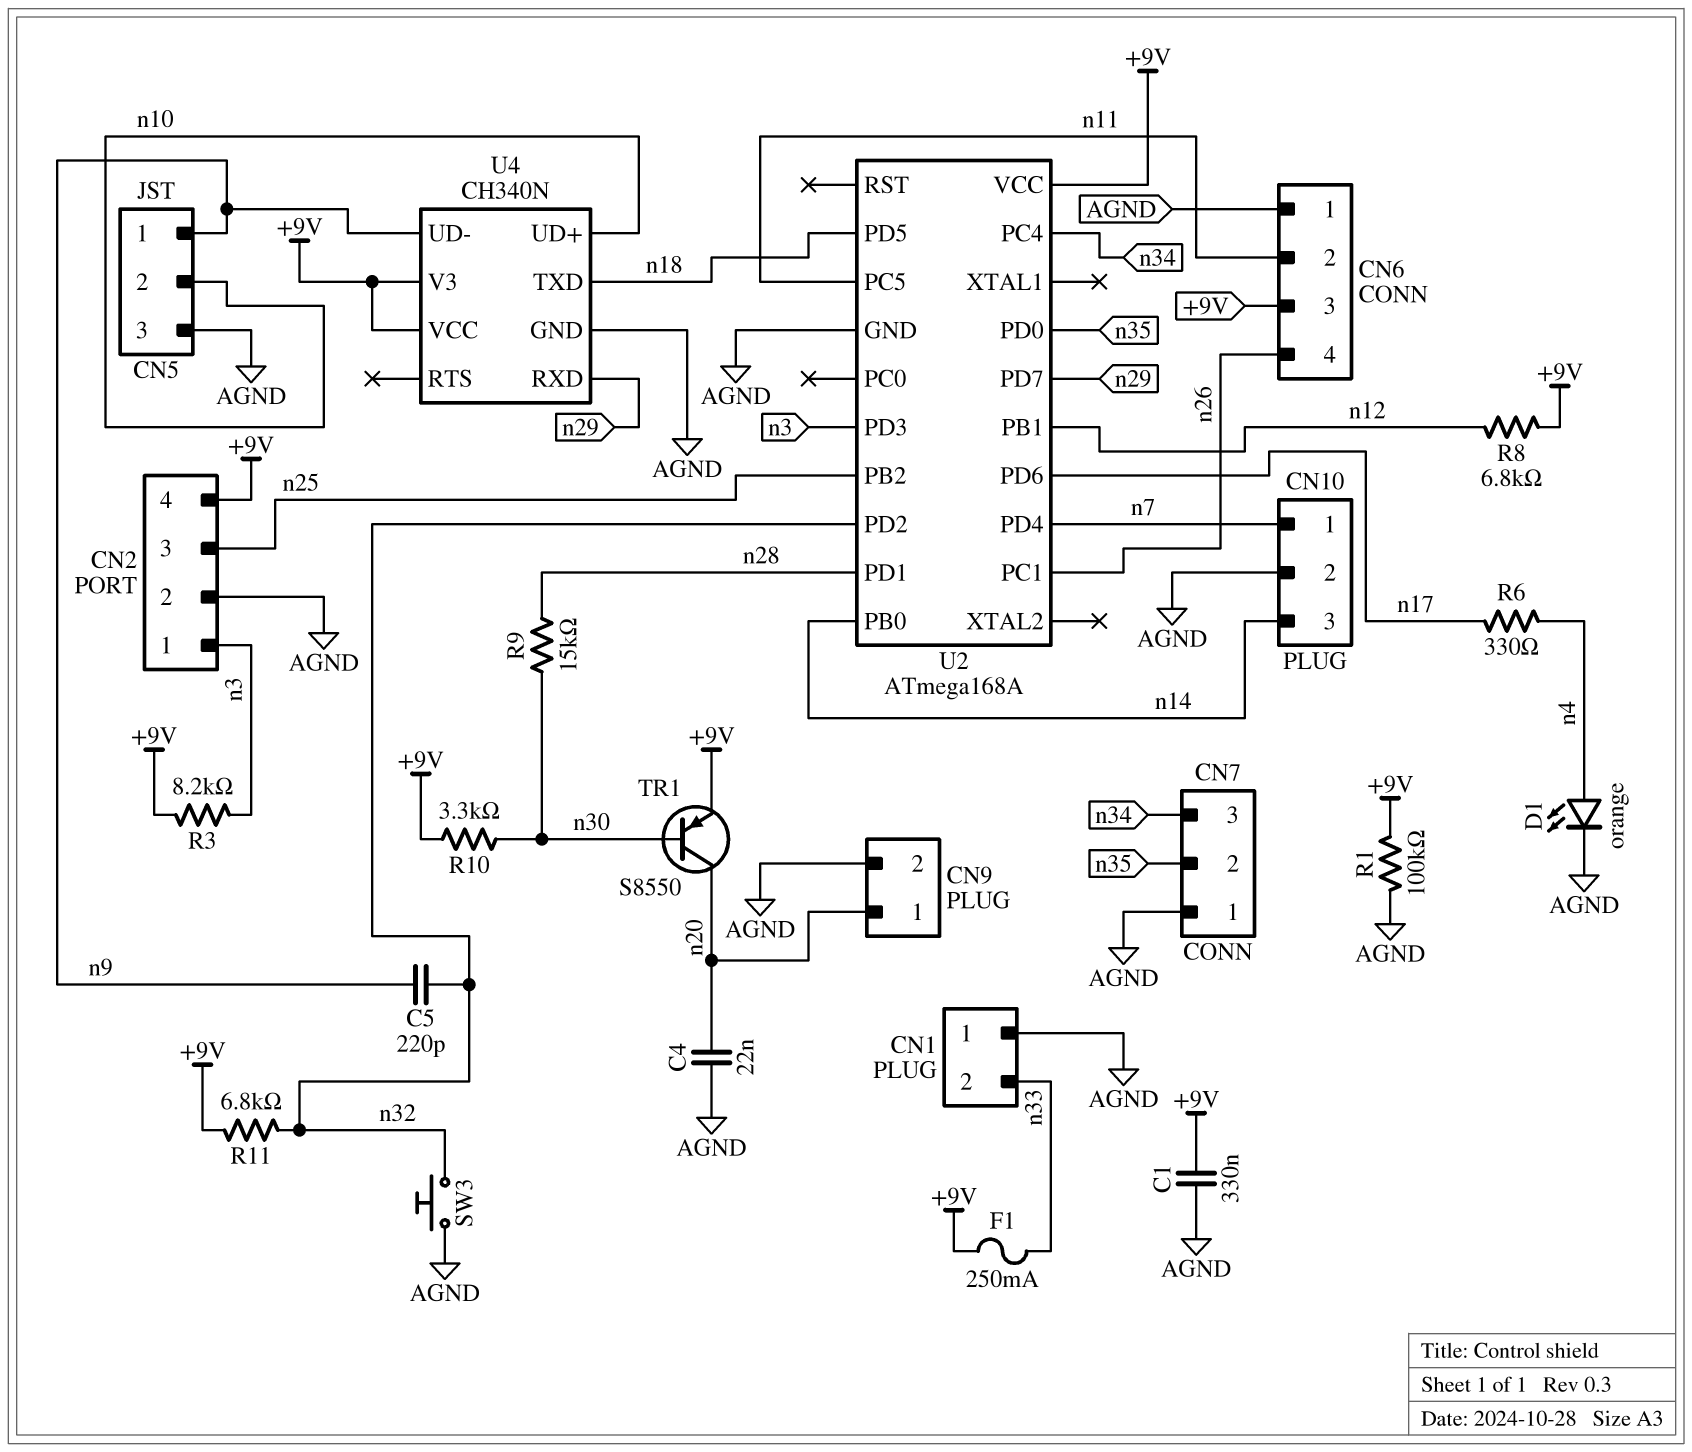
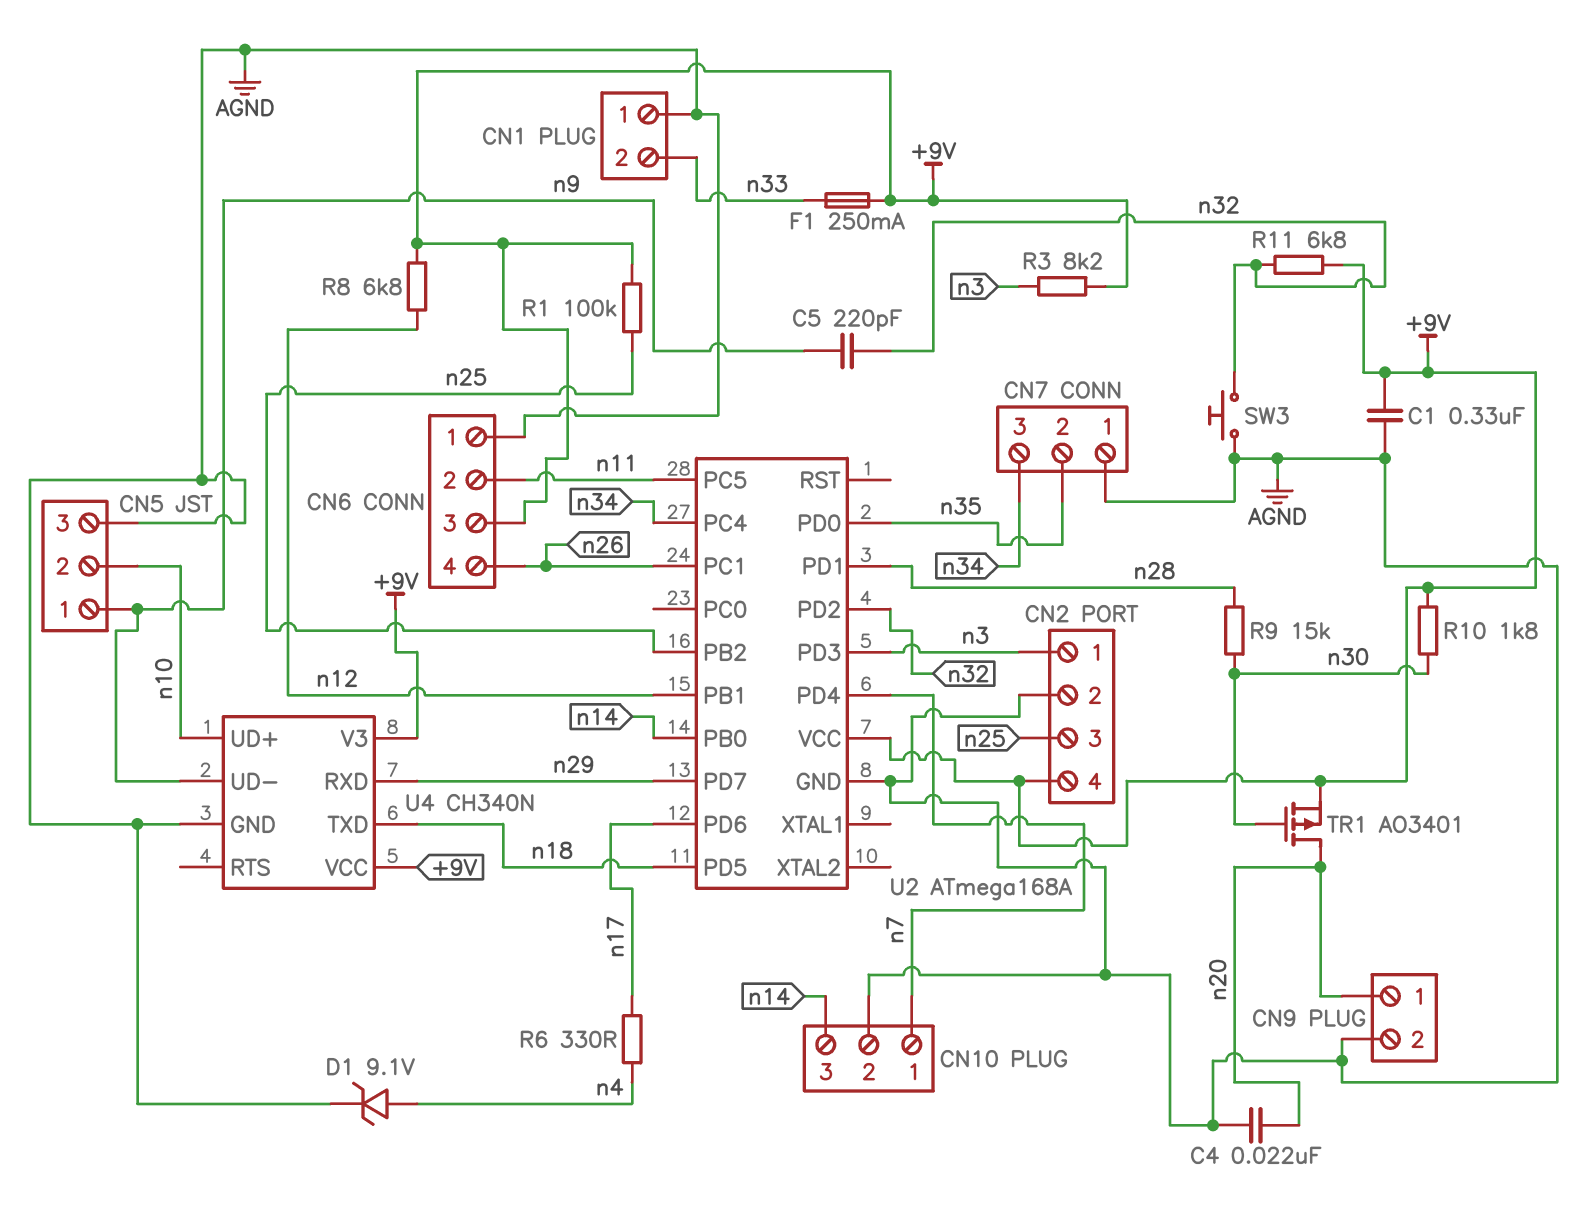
D1: LED orange (A n4, K AGND) -> zener 9.1V (A n4, K AGND)
R1: 100k (+9V, AGND) -> 100k (+9V, n25)
R10: 3.3k (+9V, n30) -> 1.8k (+9V, n30)
TR1: PNP S8550 (B n30, C n20, E +9V) -> PMOS AO3401 (G n30, D n20, S +9V)

